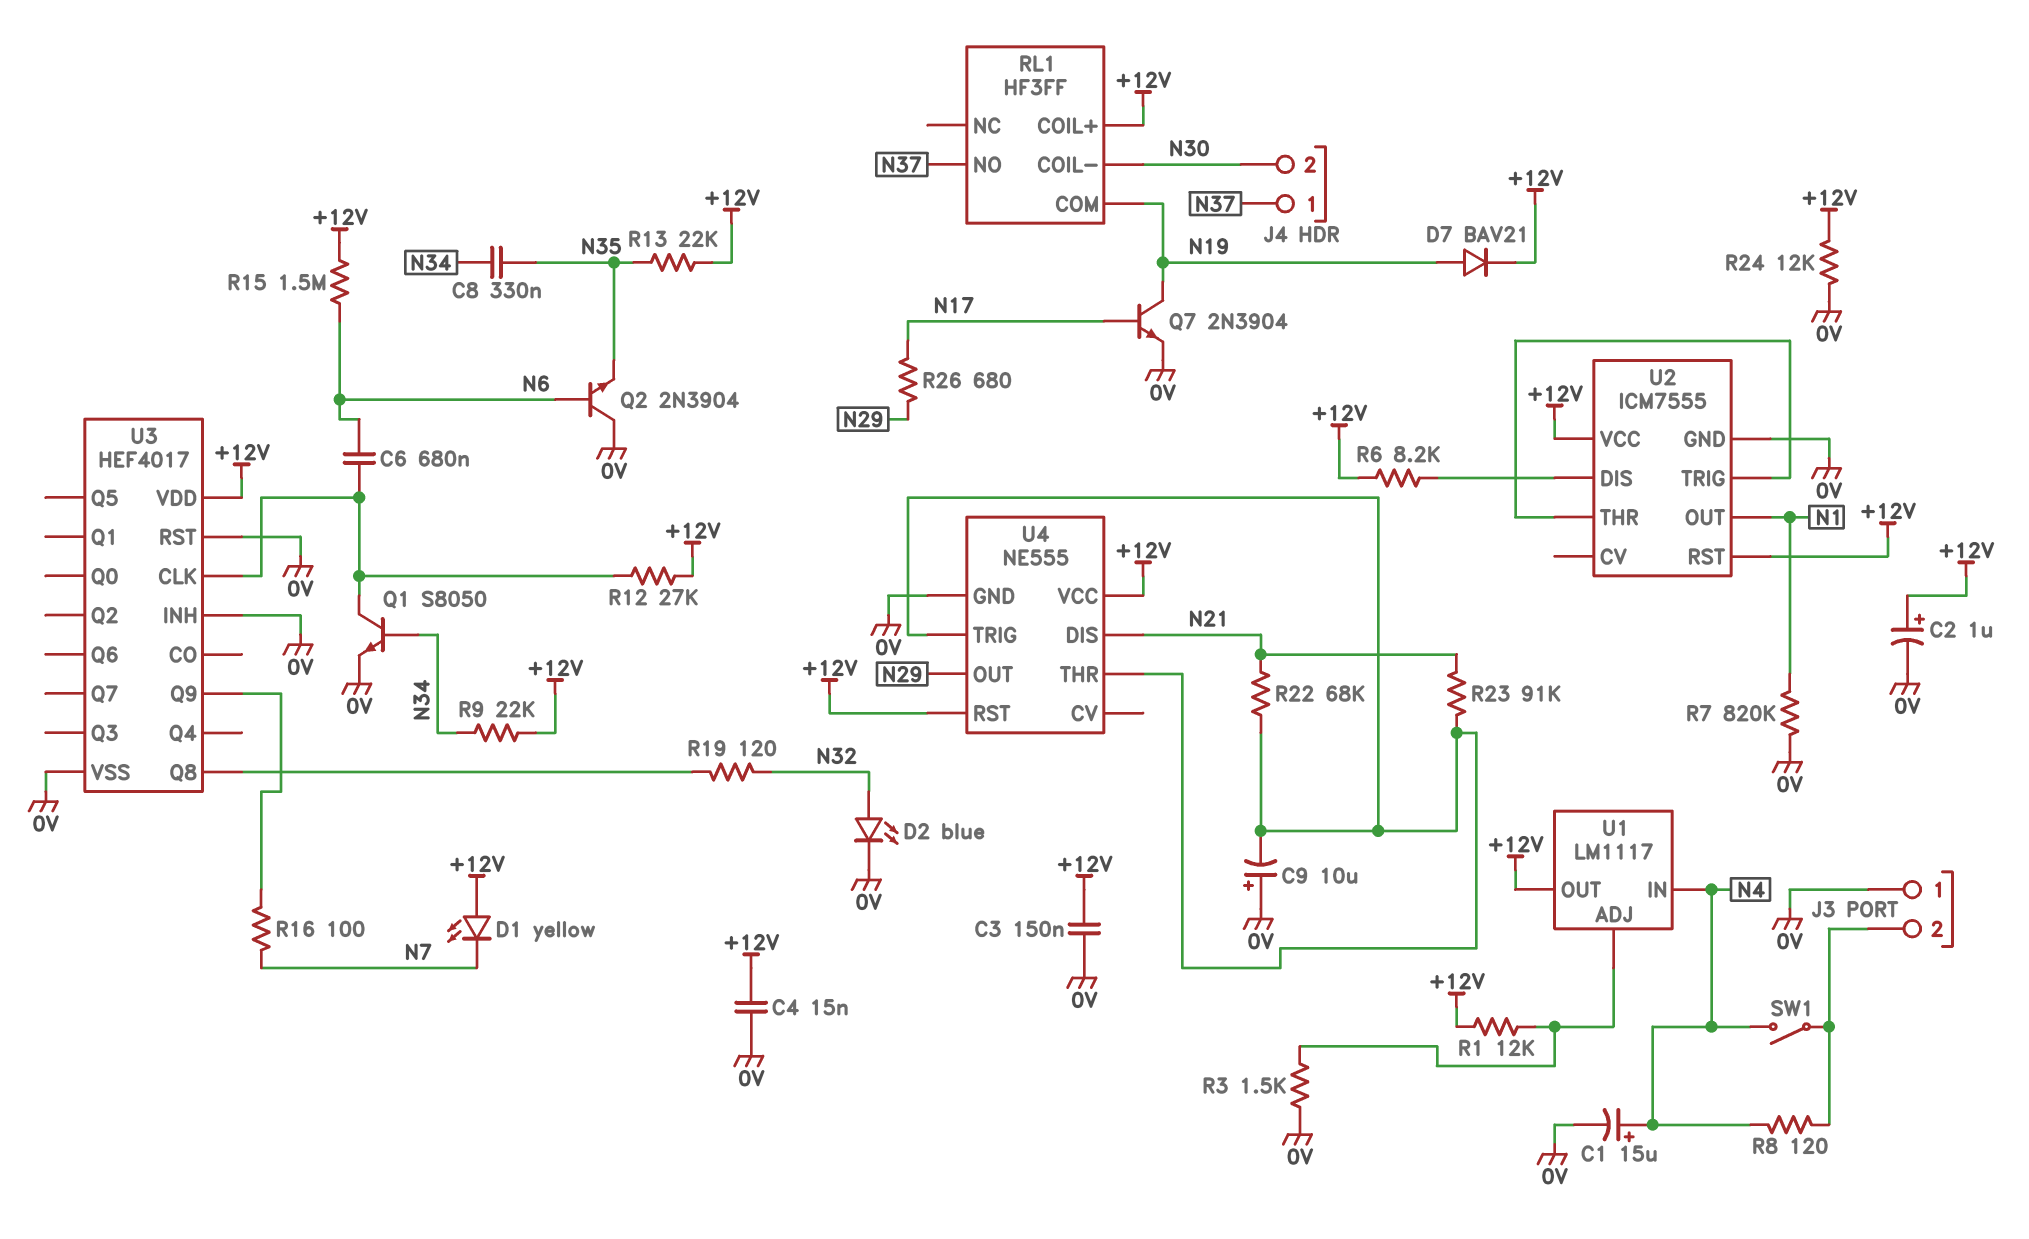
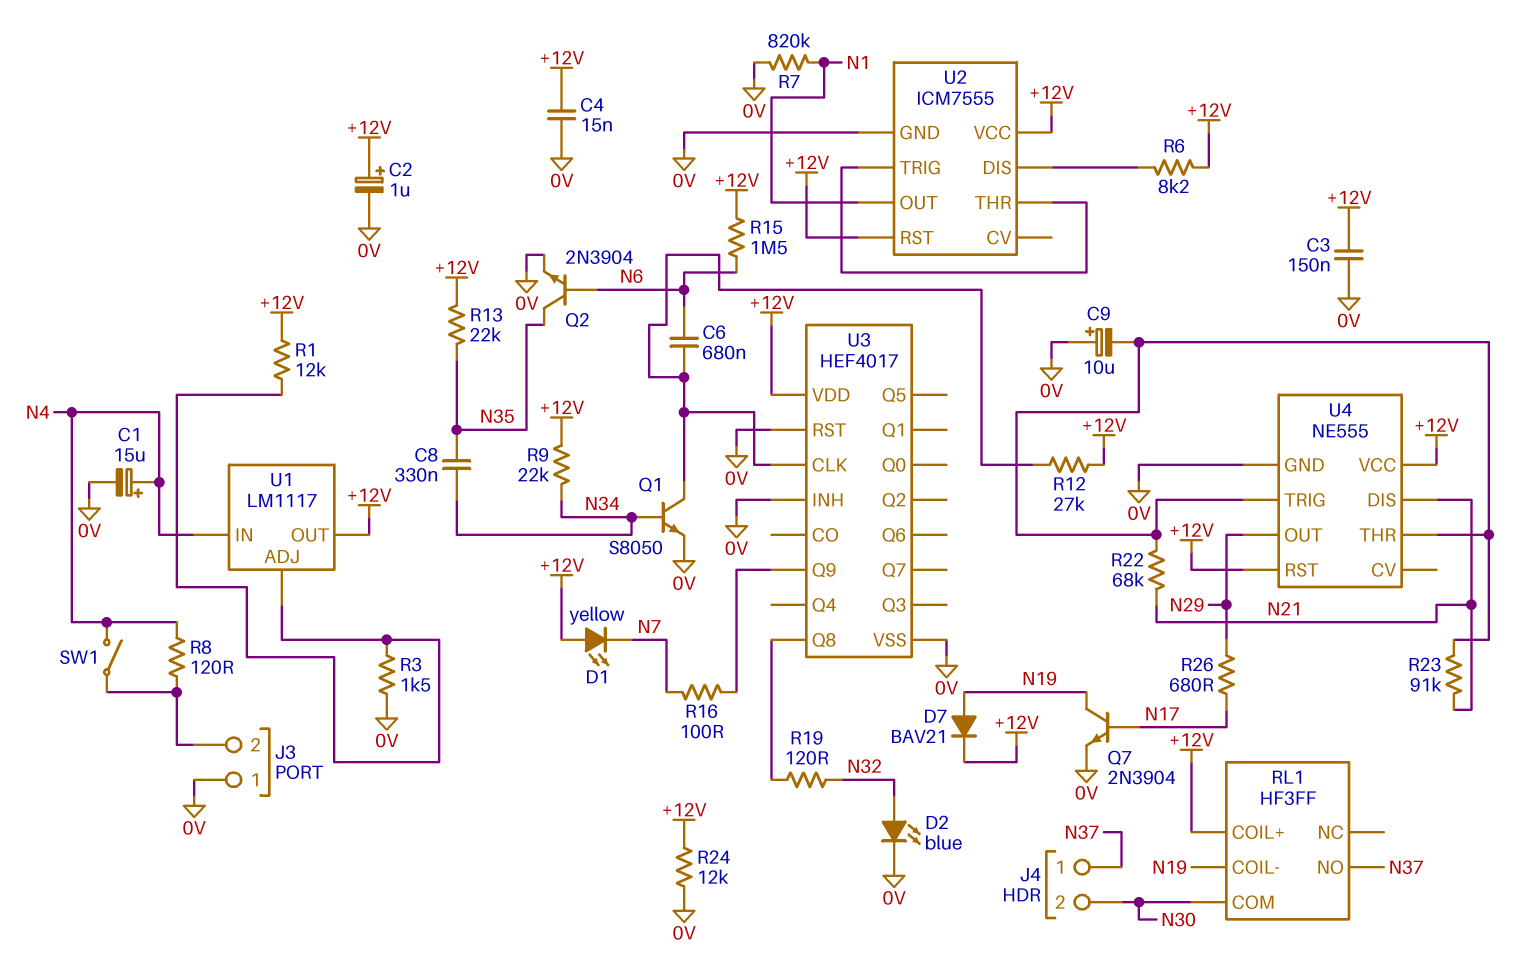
Q2: NPN 2N3904 (B N6, C 0V, E N35) -> NPN 2N3904 (B N6, C N35, E 0V)
RL1 pin COIL-: N30 -> N19
RL1 pin COM: N19 -> N30

